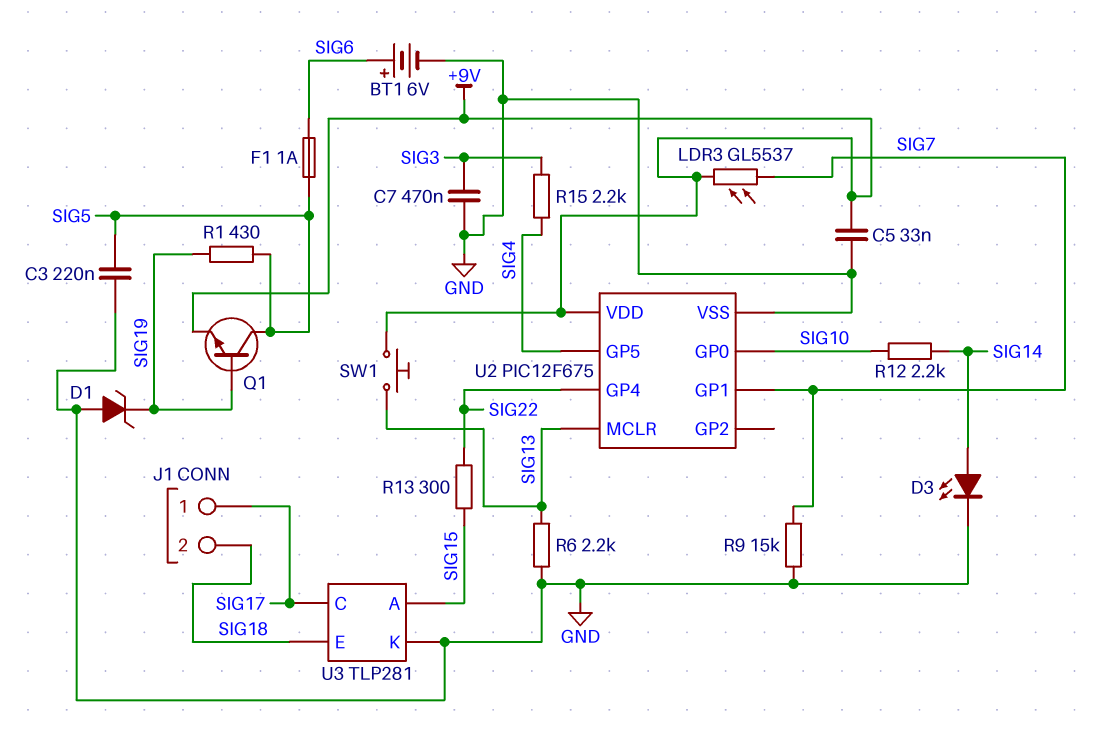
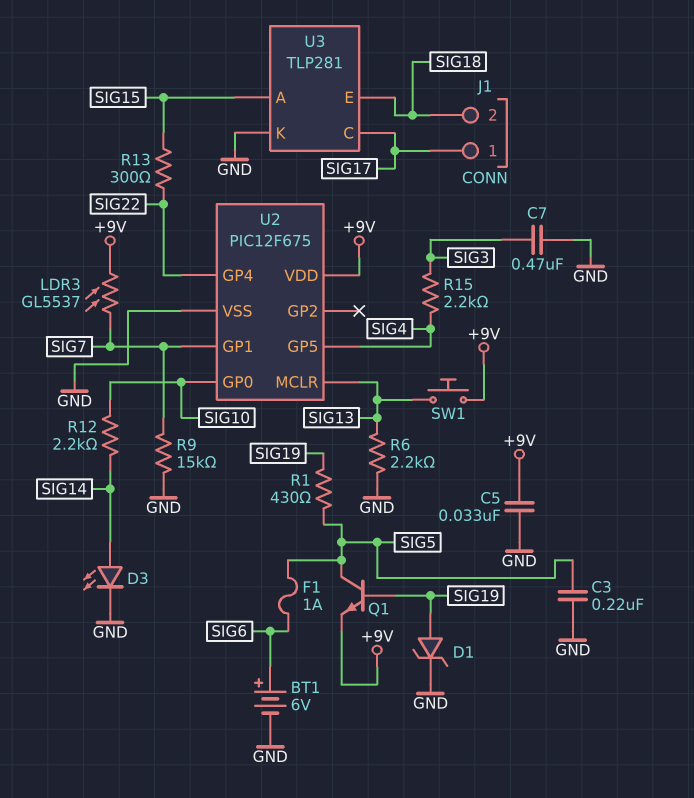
D1: zener (A GND, K SIG19) -> zener (A SIG19, K GND)

